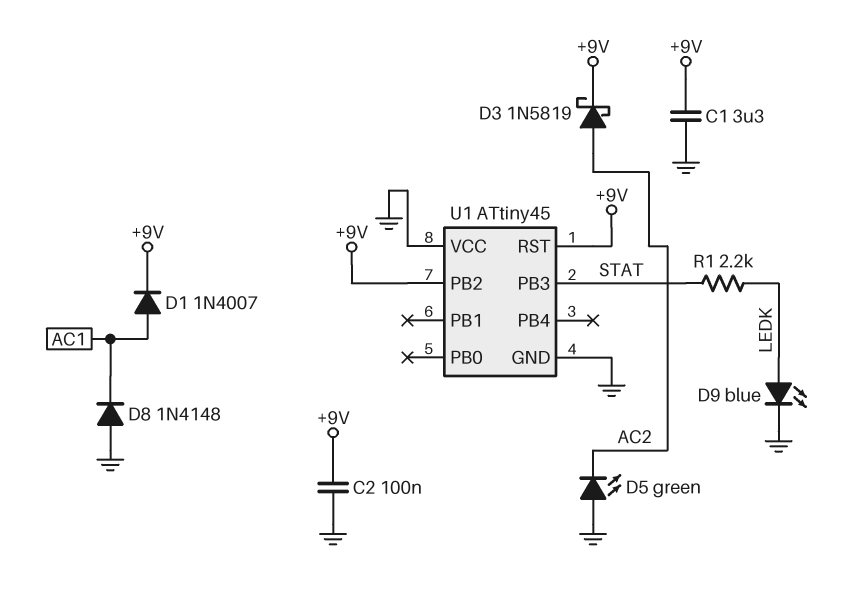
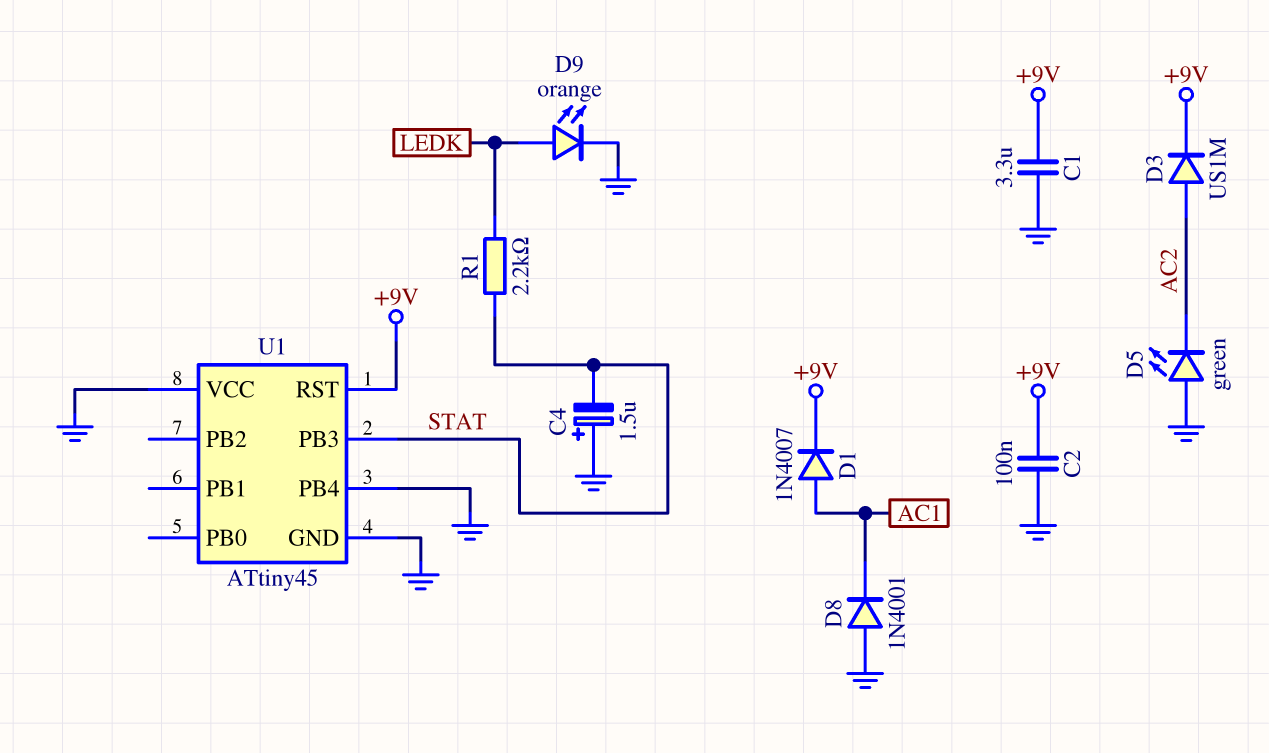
C4: none -> 1.5uF (plus GND, minus STAT)
D3: schottky 1N5819 (A AC2, K +9V) -> diode US1M (A AC2, K +9V)
D8: diode 1N4148 (A GND, K AC1) -> diode 1N4001 (A GND, K AC1)
D9: LED blue (A LEDK, K GND) -> LED orange (A LEDK, K GND)
U1 pin PB2: +9V -> none
U1 pin PB4: none -> GND

